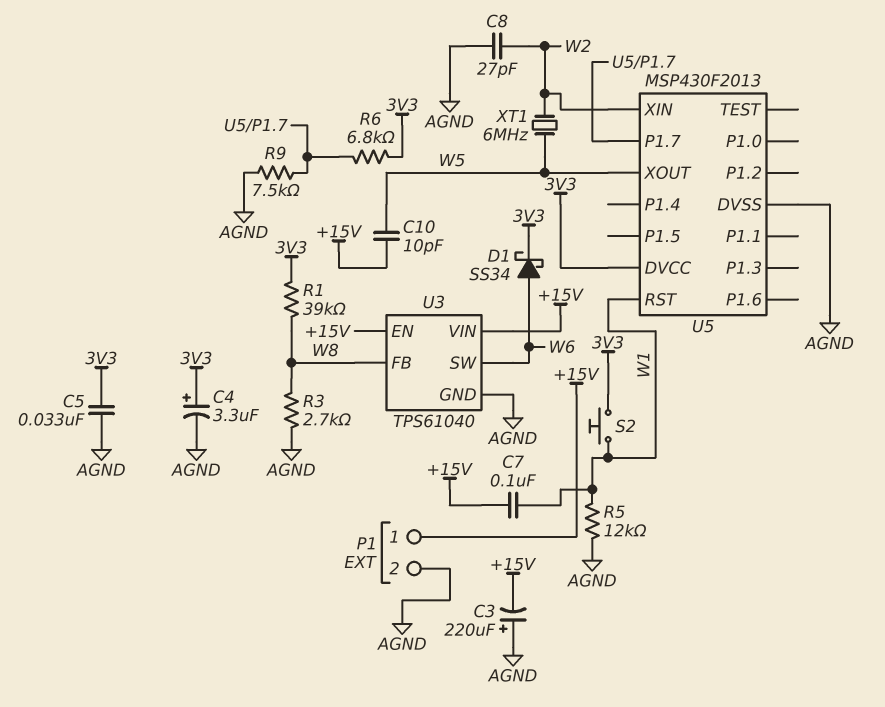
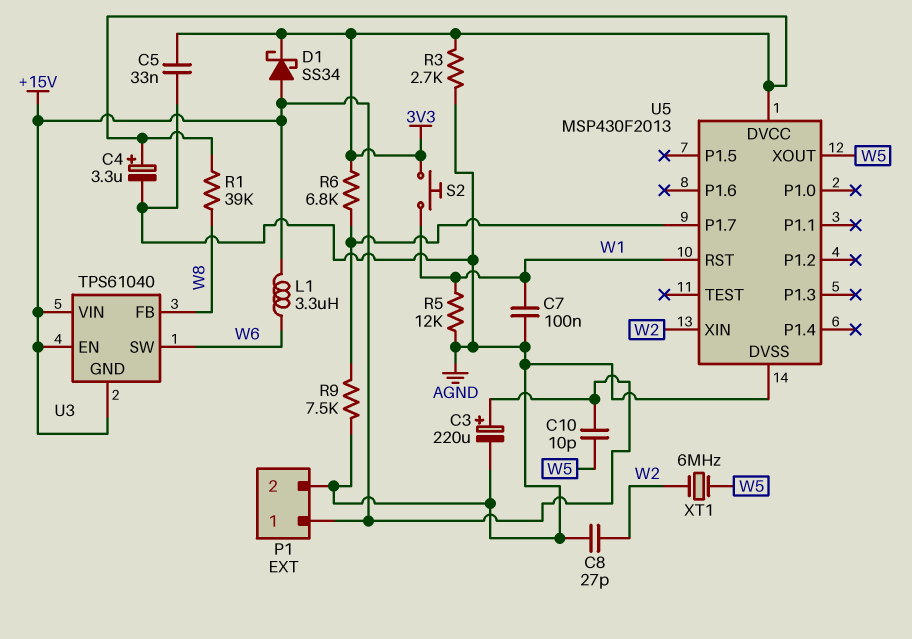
C3: 220uF (plus AGND, minus +15V) -> 220uF (plus +15V, minus AGND)
C7: 100nF (+15V, W1) -> 100nF (AGND, W1)
D1: schottky SS34 (A W6, K 3V3) -> schottky SS34 (A +15V, K 3V3)
L1: none -> 3.3uH (+15V, W6)
R3: 2.7k (AGND, W8) -> 2.7k (3V3, AGND)
U3 pin GND: AGND -> +15V

